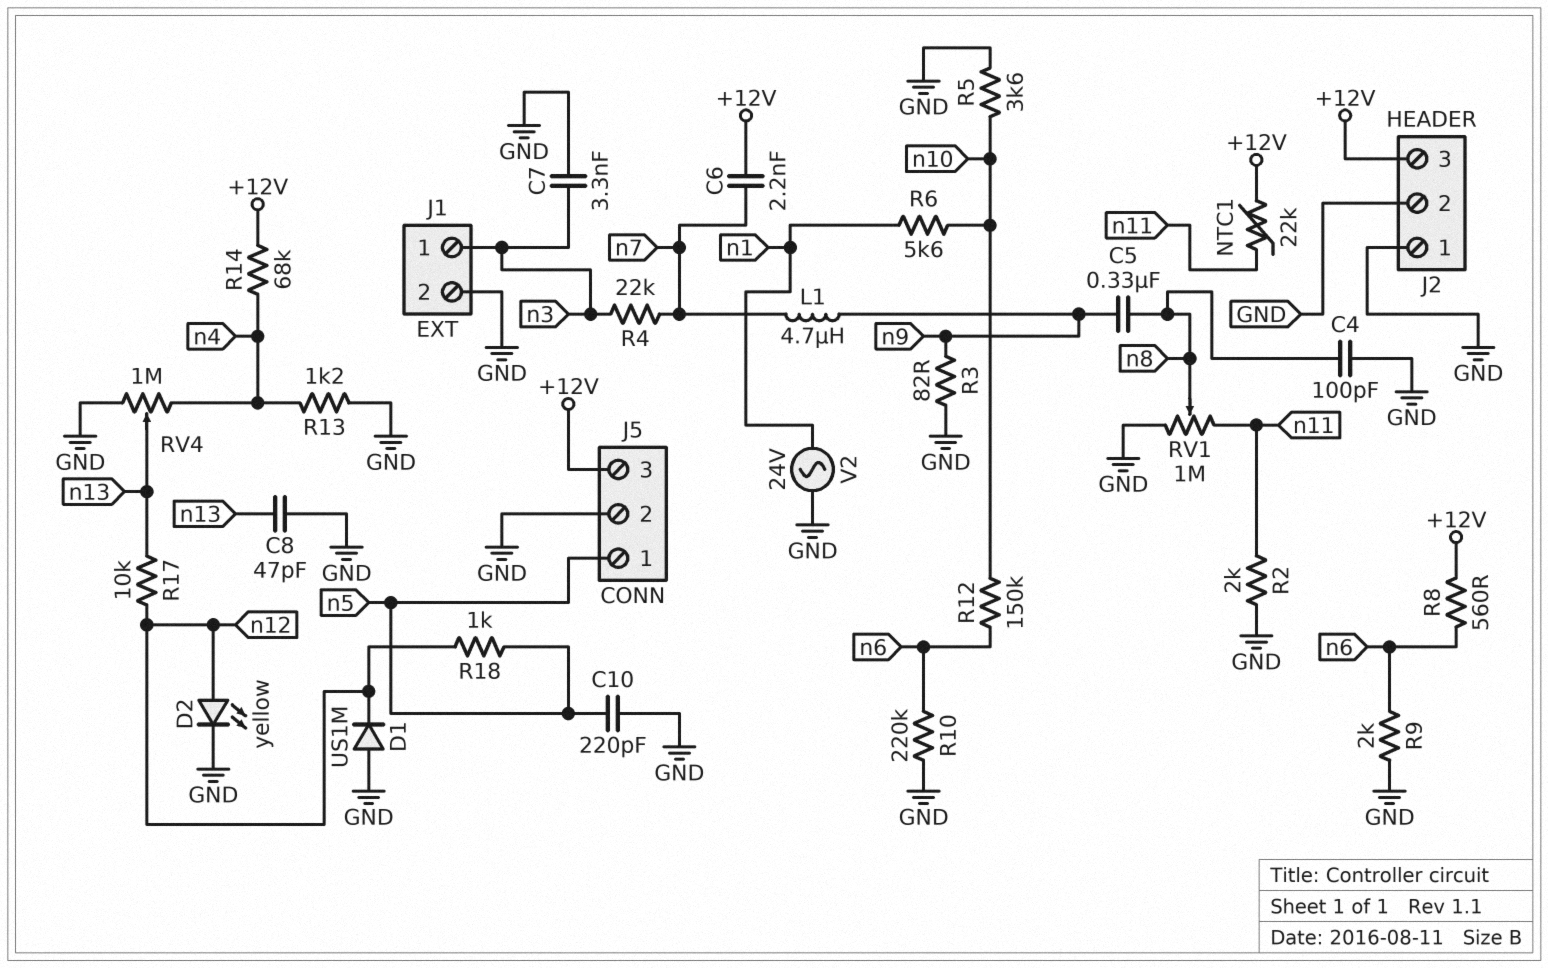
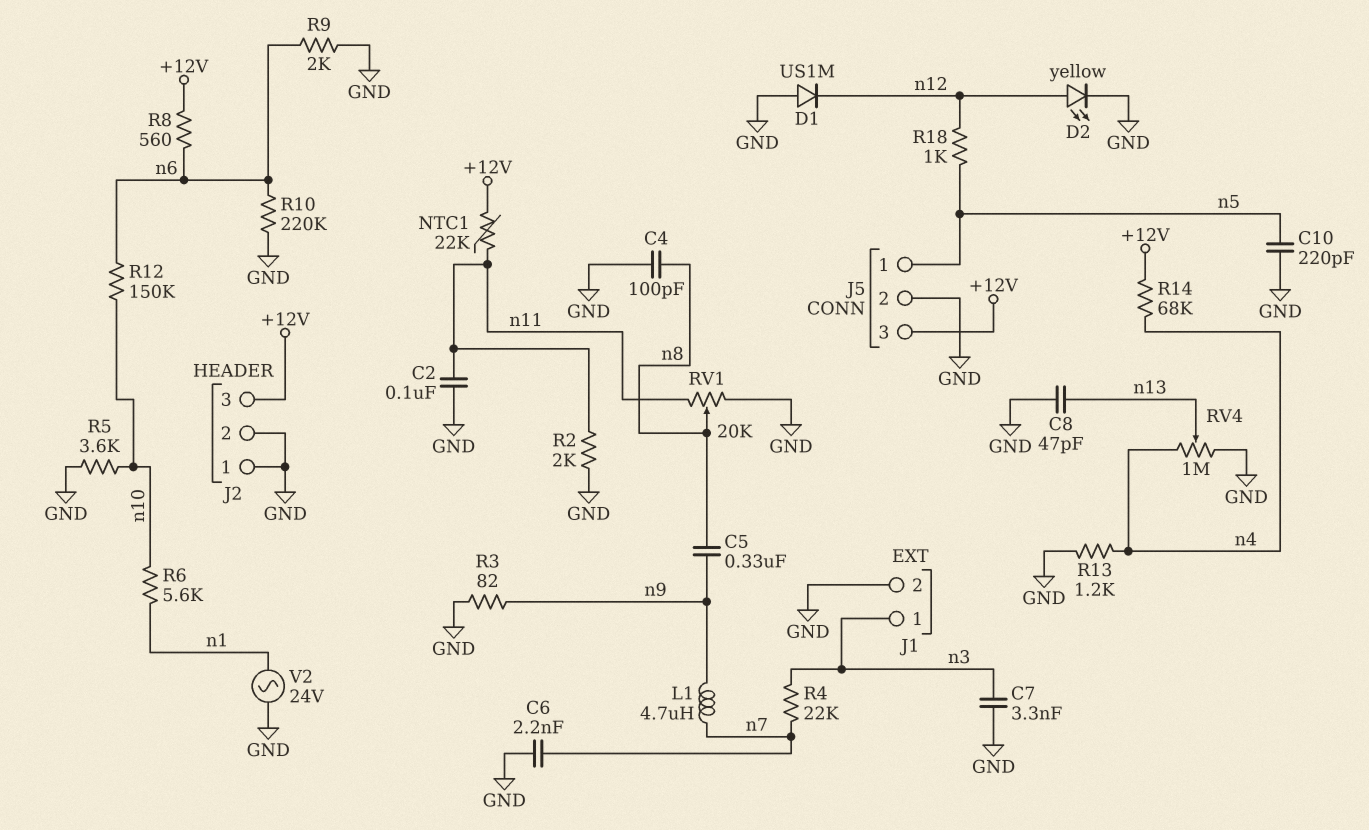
C2: none -> 100nF (GND, n11)
C6: 2.2nF (+12V, n7) -> 2.2nF (GND, n7)
R17: 10k (n12, n13) -> none
RV1: 1M (GND, n11, wiper n8) -> 20k (GND, n11, wiper n8)

